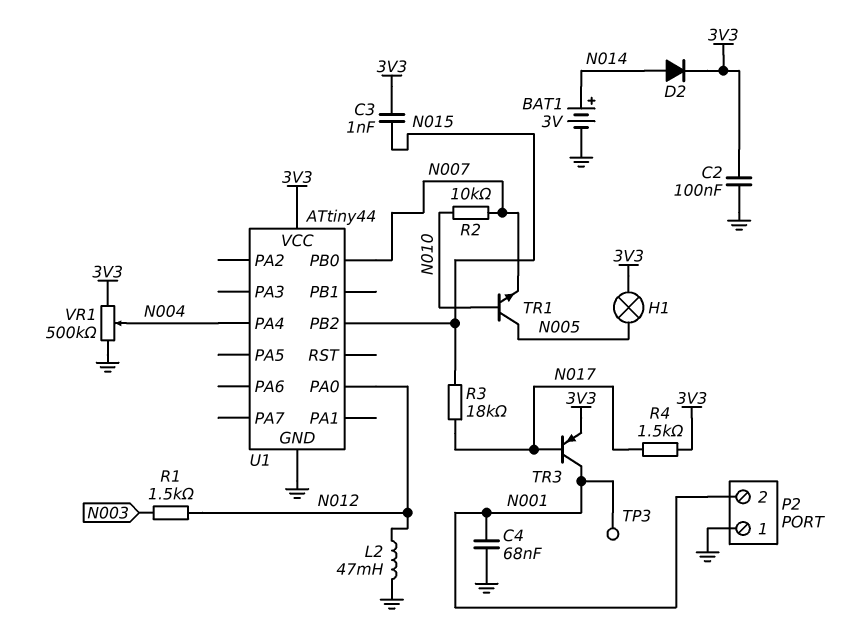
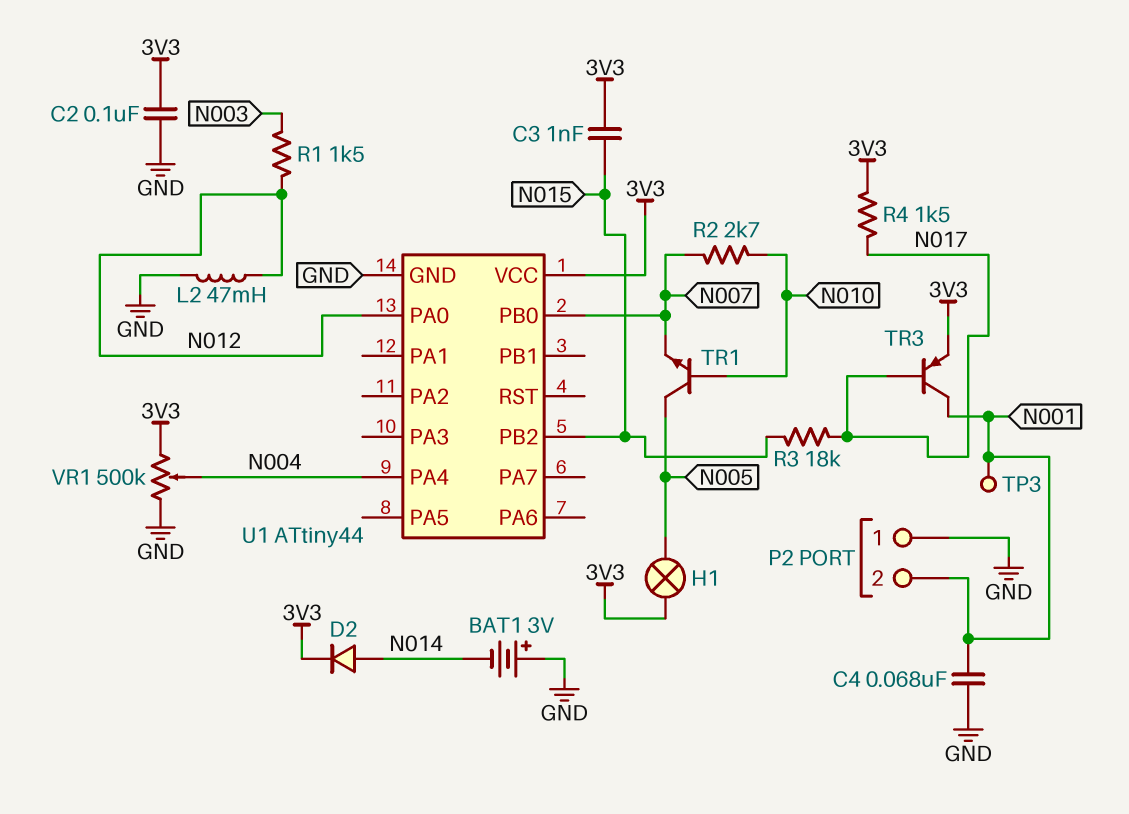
BAT1: 3V (plus N014, minus GND) -> 3V (plus GND, minus N014)
R2: 10k (N007, N010) -> 2.7k (N007, N010)

